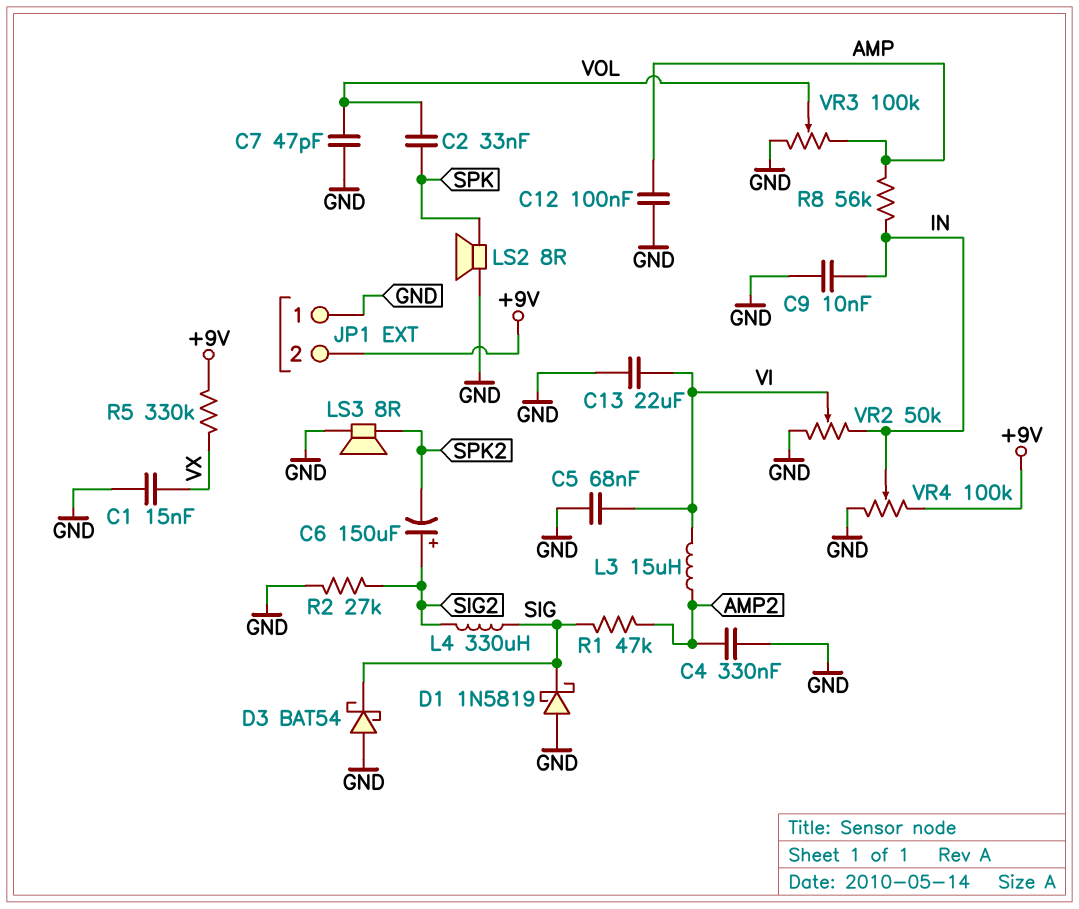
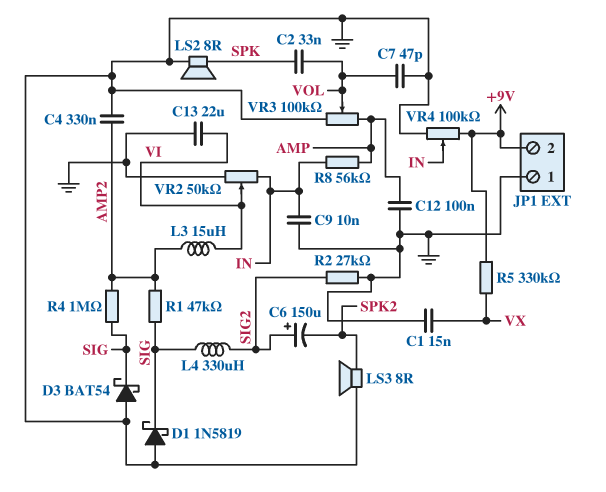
C5: 68nF (GND, VI) -> none
R4: none -> 1M (AMP2, SIG)

